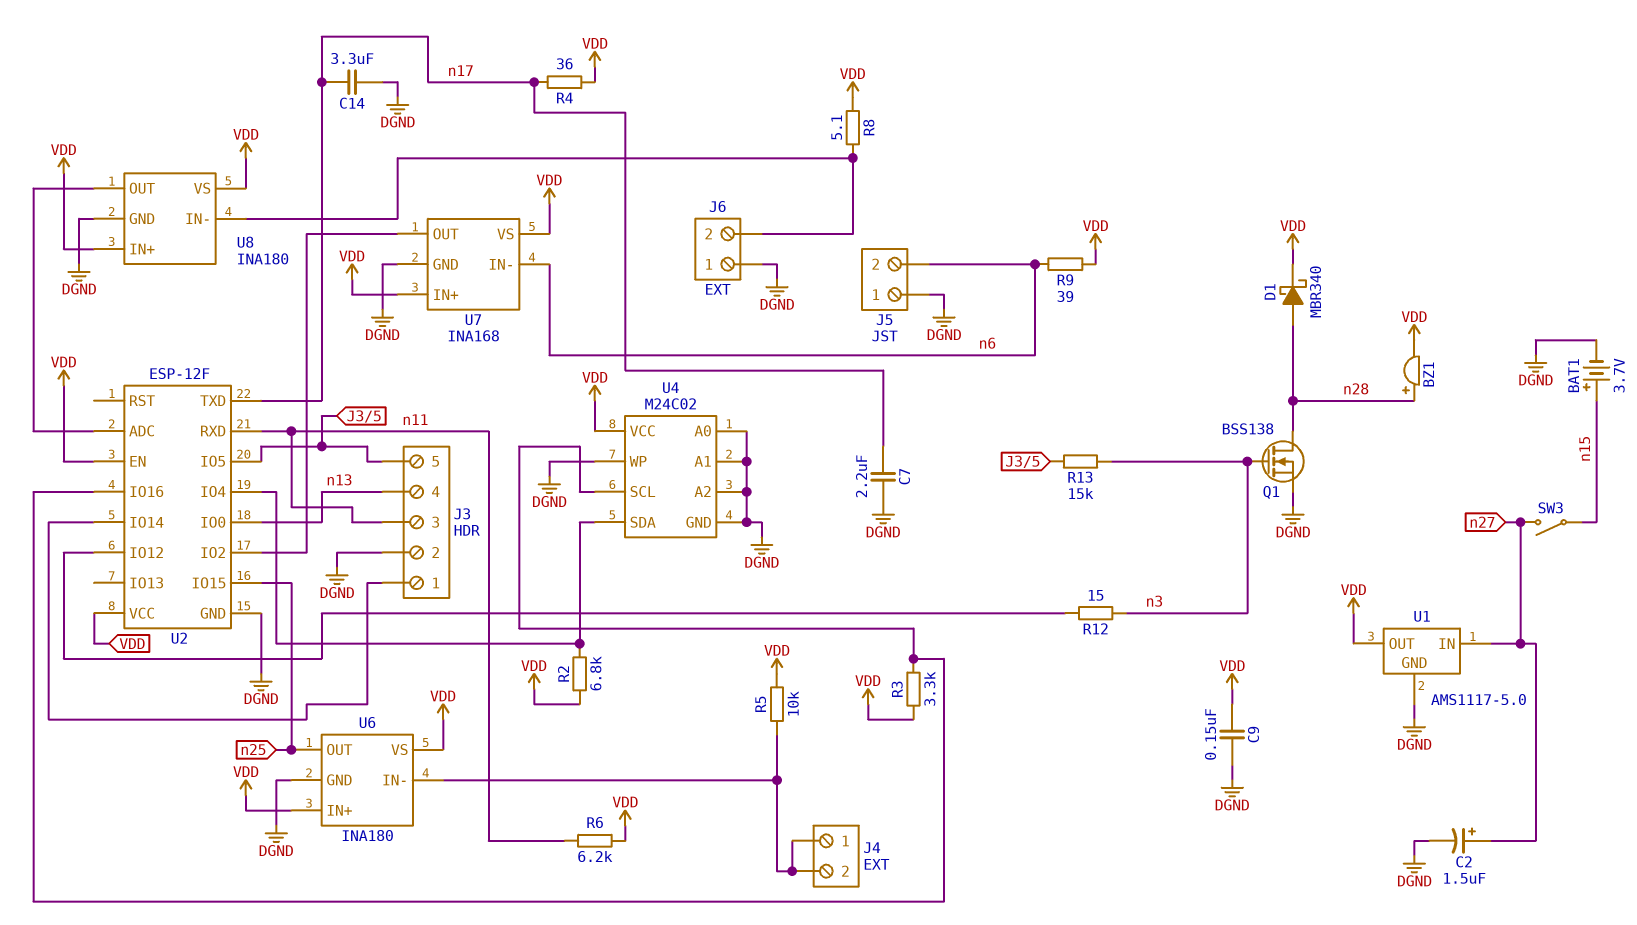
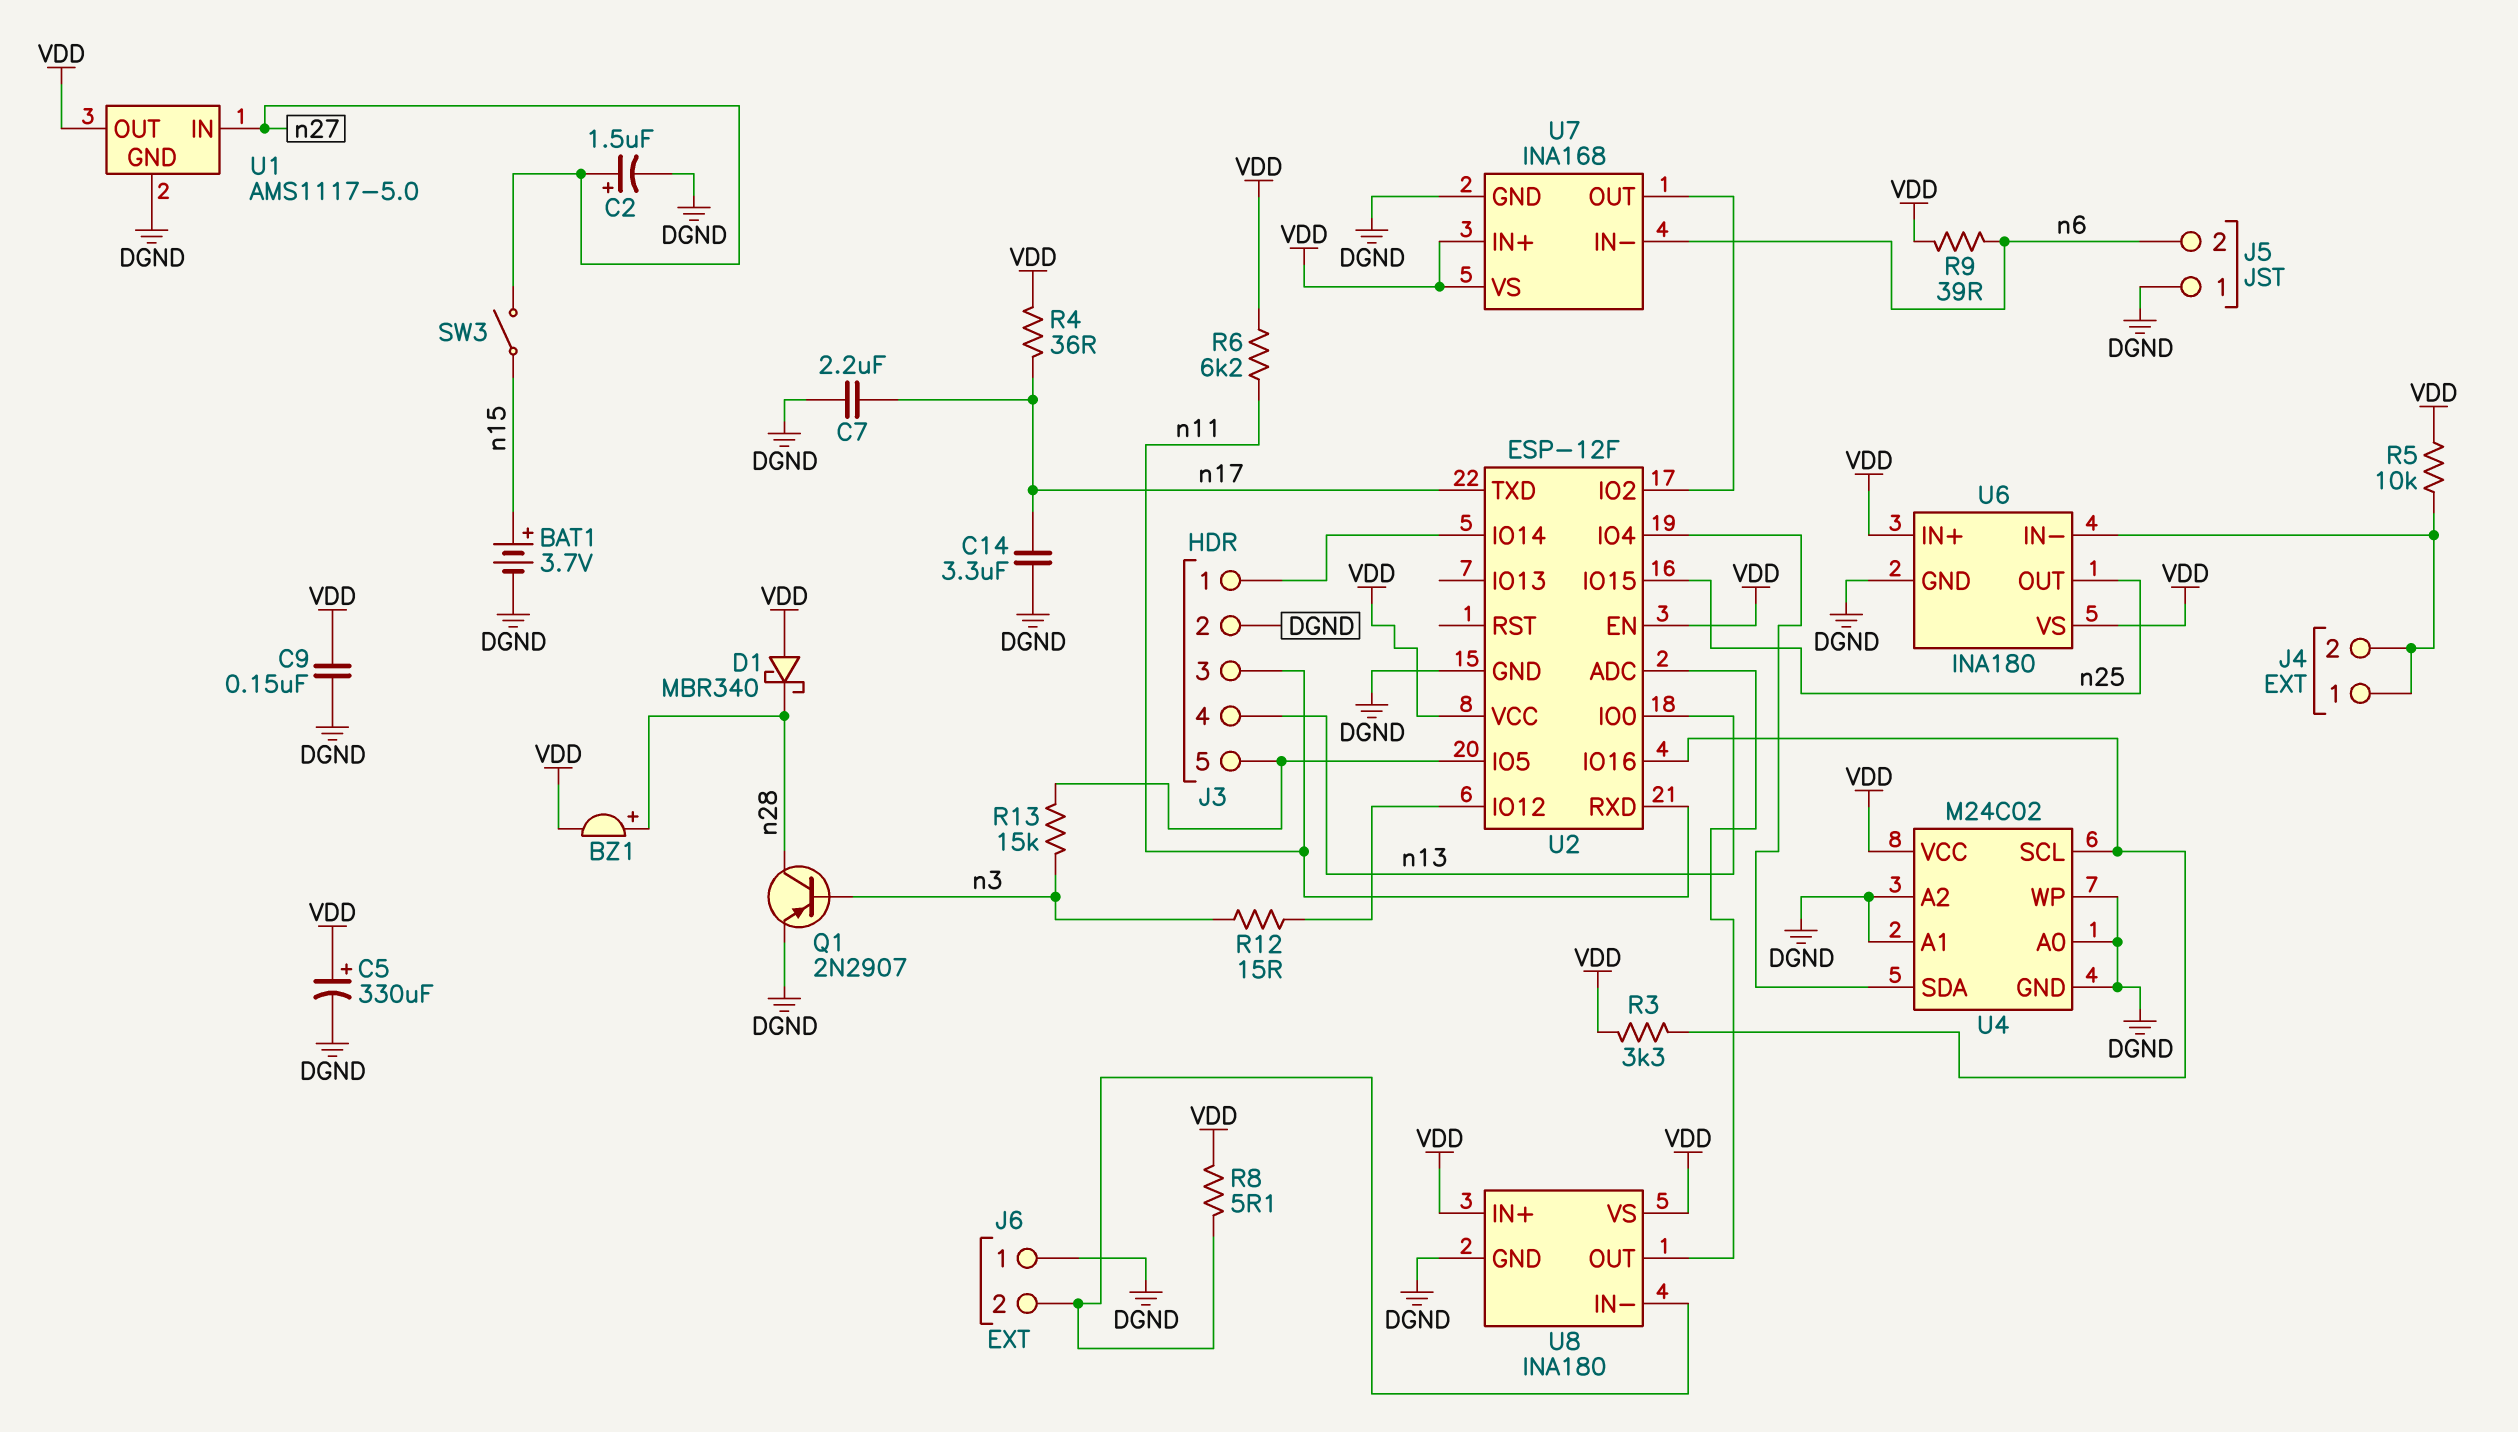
C5: none -> 330uF (plus VDD, minus DGND)
D1: schottky MBR340 (A n28, K VDD) -> schottky MBR340 (A VDD, K n28)
Q1: NMOS BSS138 (G n3, D n28, S DGND) -> PNP 2N2907 (B n3, C n28, E DGND)
R2: 6.8k (U2/IO4, VDD) -> none

